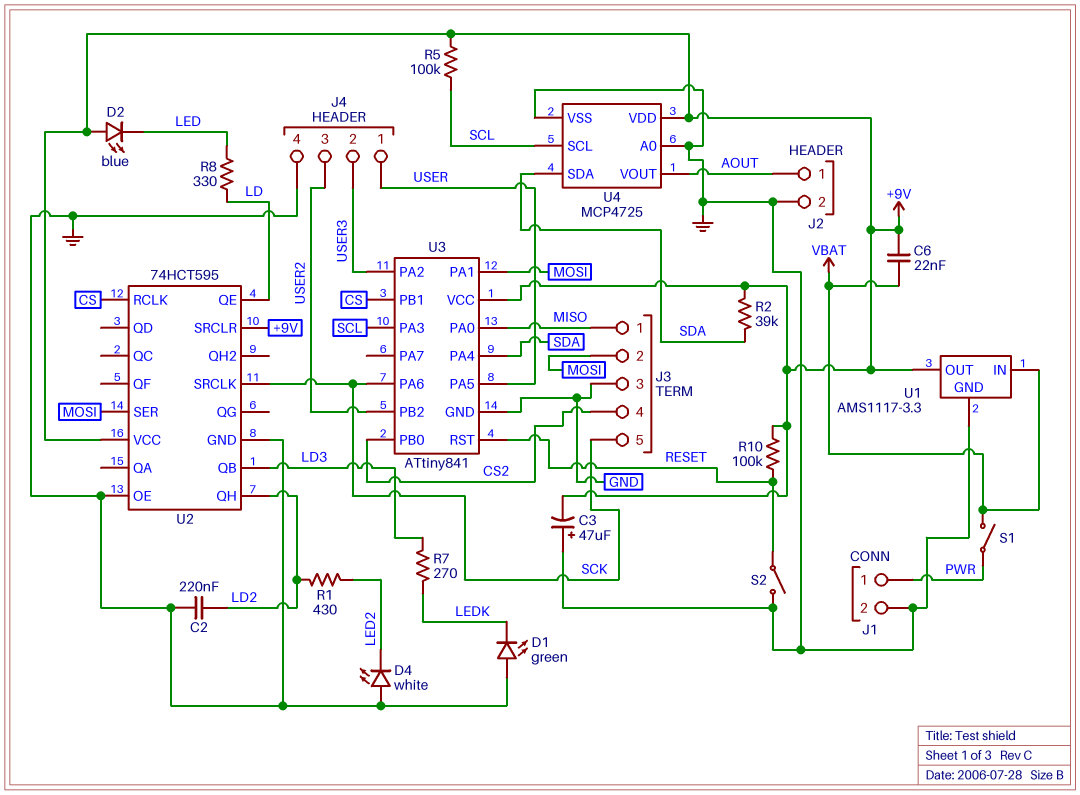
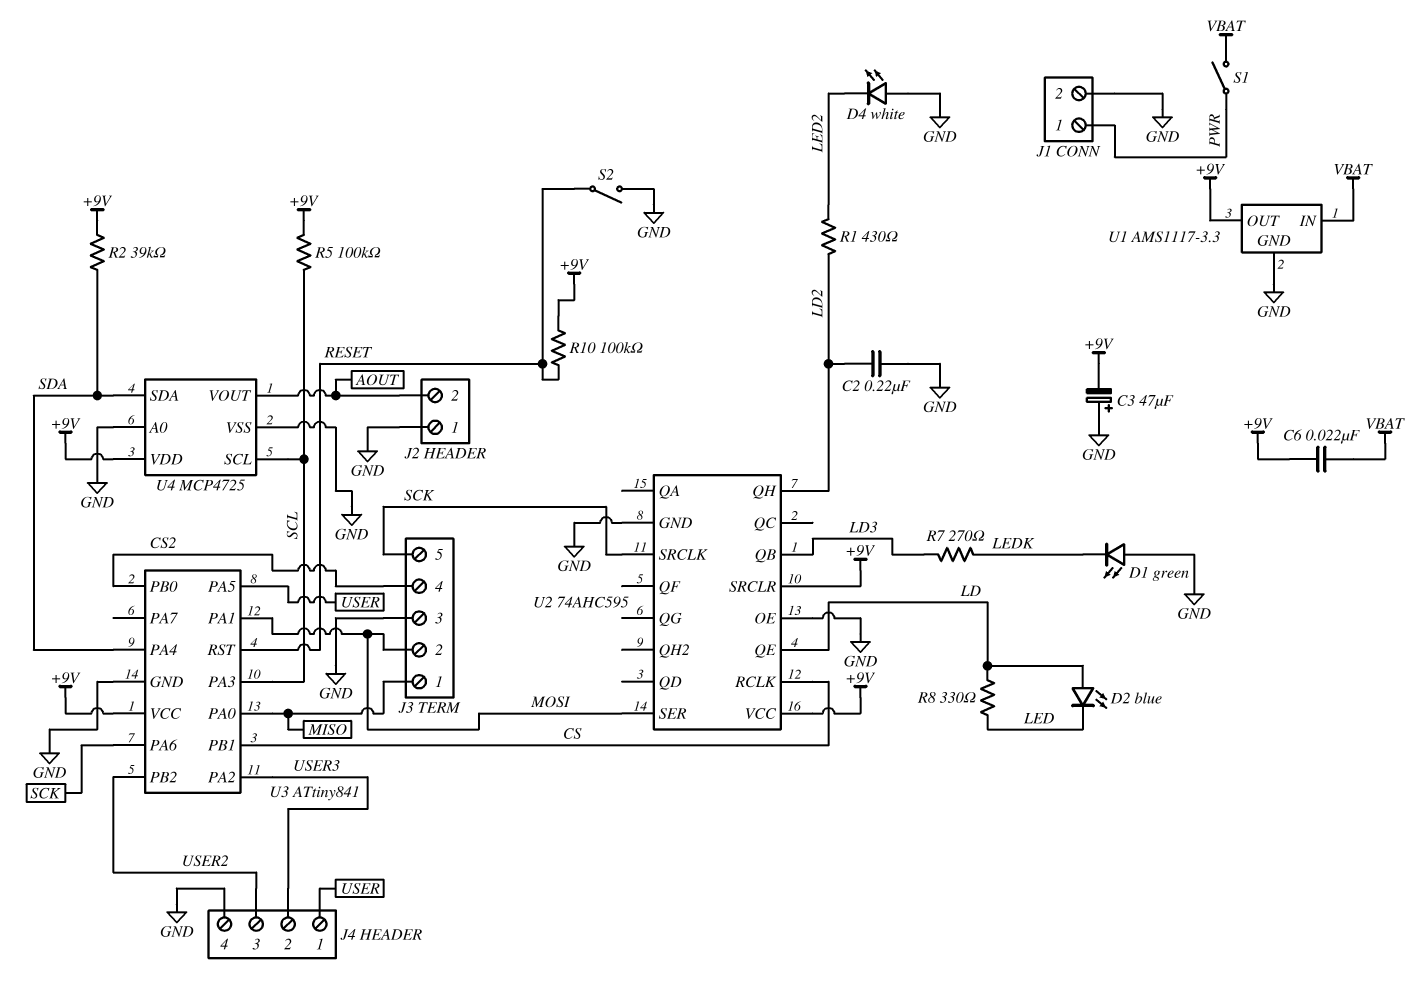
D2: LED blue (A +9V, K LED) -> LED blue (A LD, K LED)
J2 pin 1: AOUT -> GND
J2 pin 2: GND -> AOUT
U2: 74HCT595 -> 74AHC595

